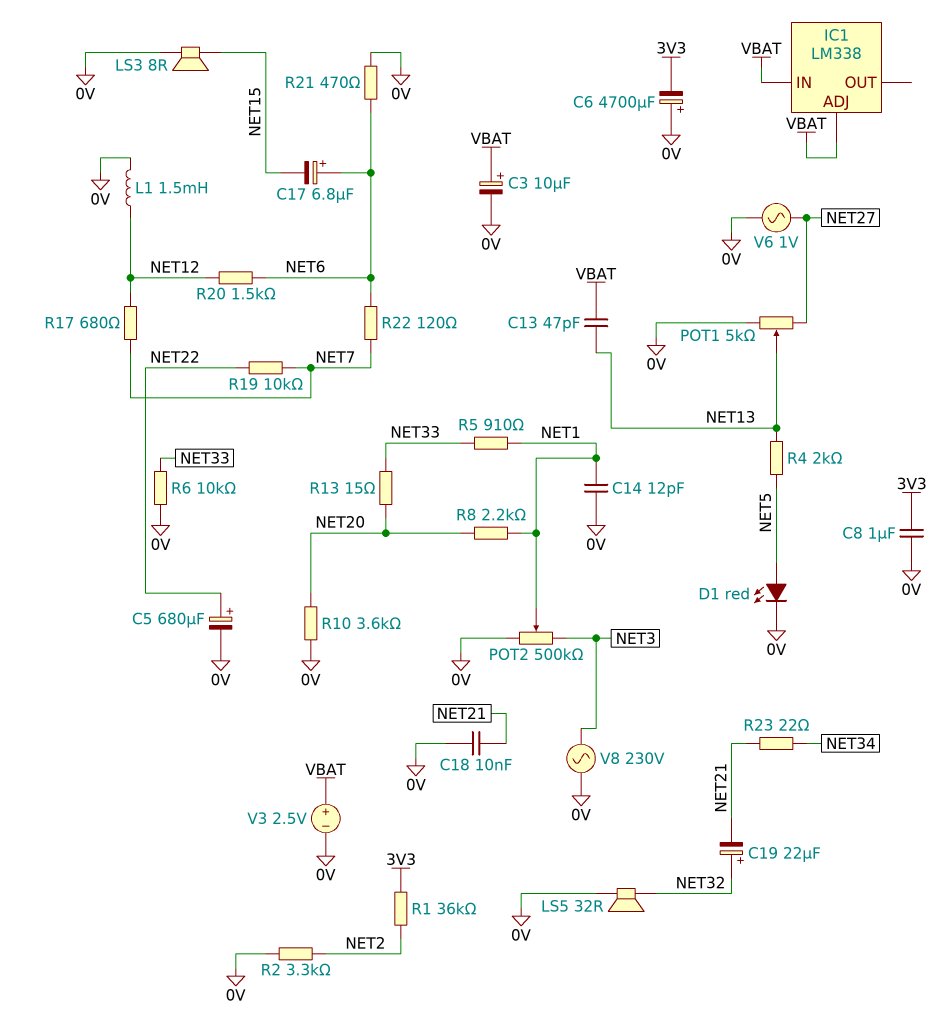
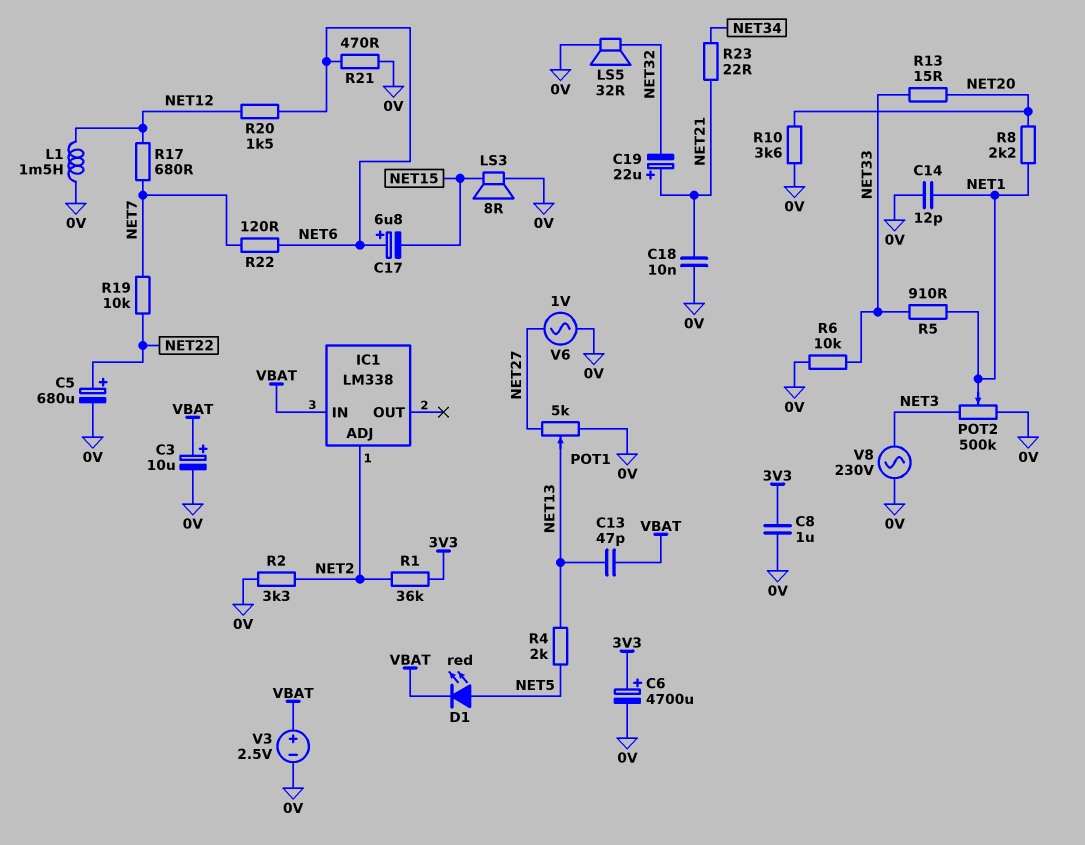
C6: 4700uF (plus 0V, minus 3V3) -> 4700uF (plus 3V3, minus 0V)
C19: 22uF (plus NET32, minus NET21) -> 22uF (plus NET21, minus NET32)
D1: LED red (A NET5, K 0V) -> LED red (A NET5, K VBAT)
IC1 pin ADJ: VBAT -> NET2

